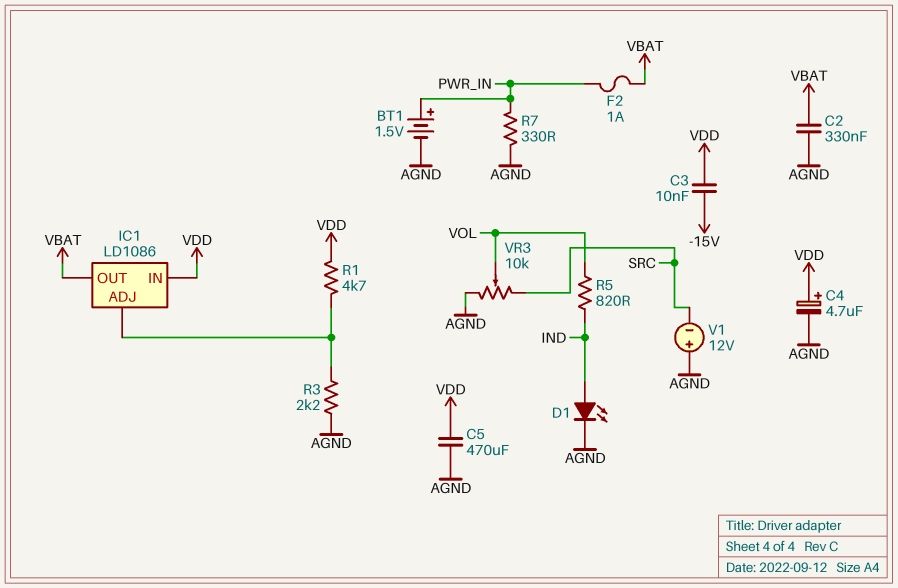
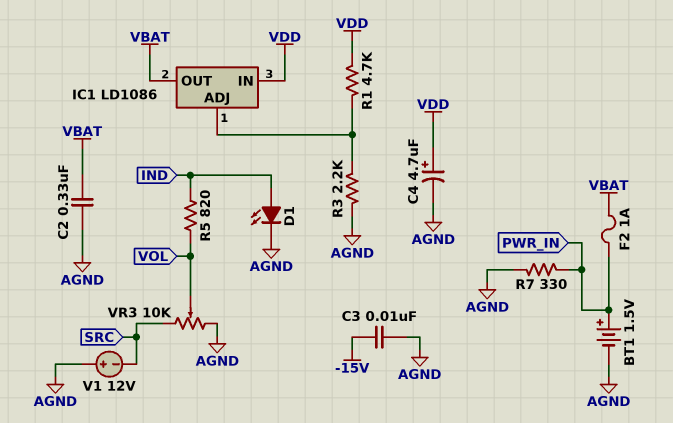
C3: 10nF (-15V, VDD) -> 10nF (-15V, AGND)
C5: 470uF (AGND, VDD) -> none

